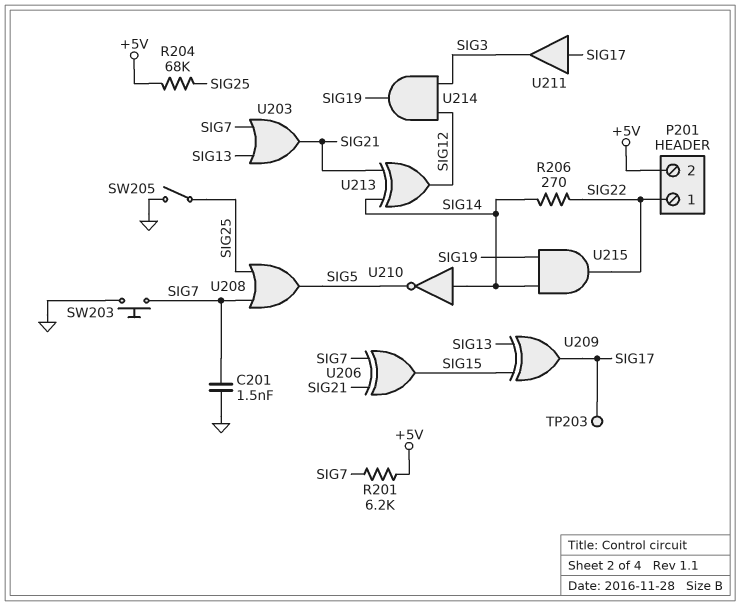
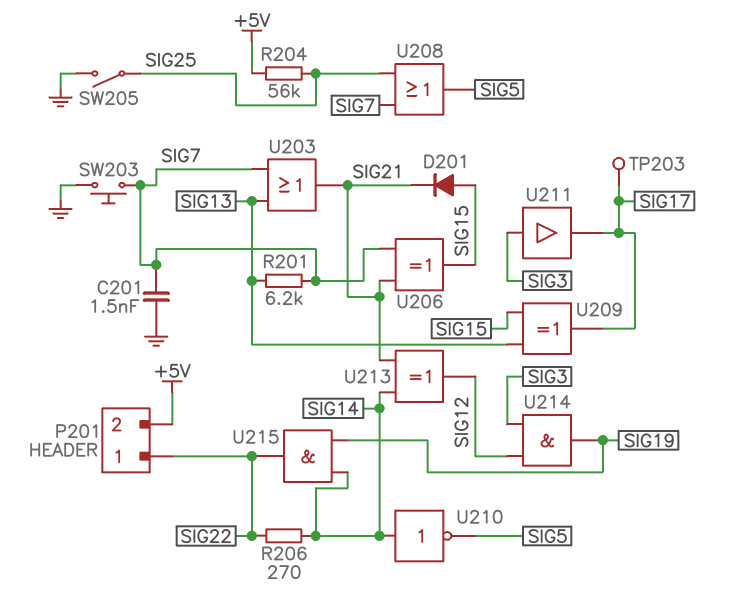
D201: none -> diode (A SIG15, K SIG21)
R201: 6.2k (+5V, SIG7) -> 6.2k (SIG7, SIG13)
R204: 68k (+5V, SIG25) -> 56k (+5V, SIG25)
U211: buffer (in SIG17, out SIG3) -> buffer (in SIG3, out SIG17)

